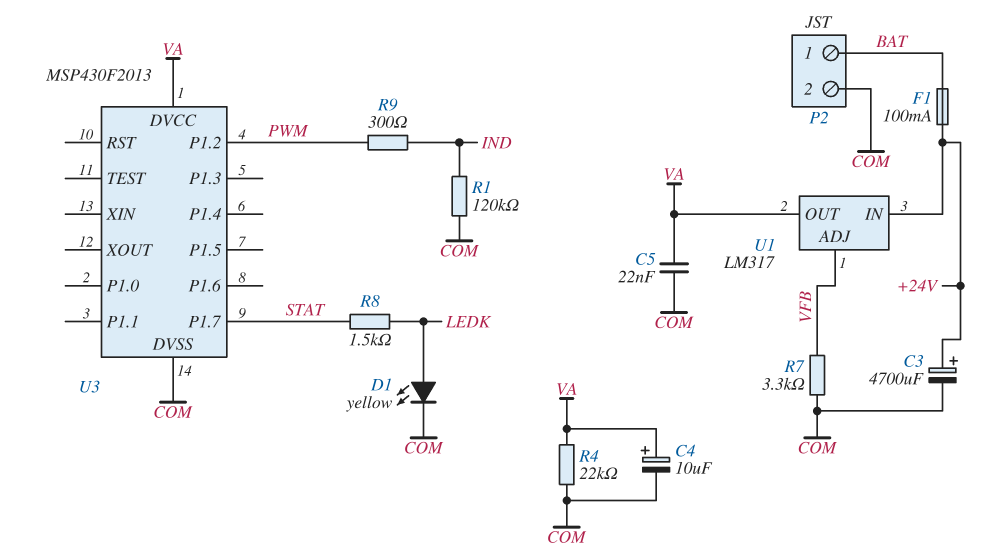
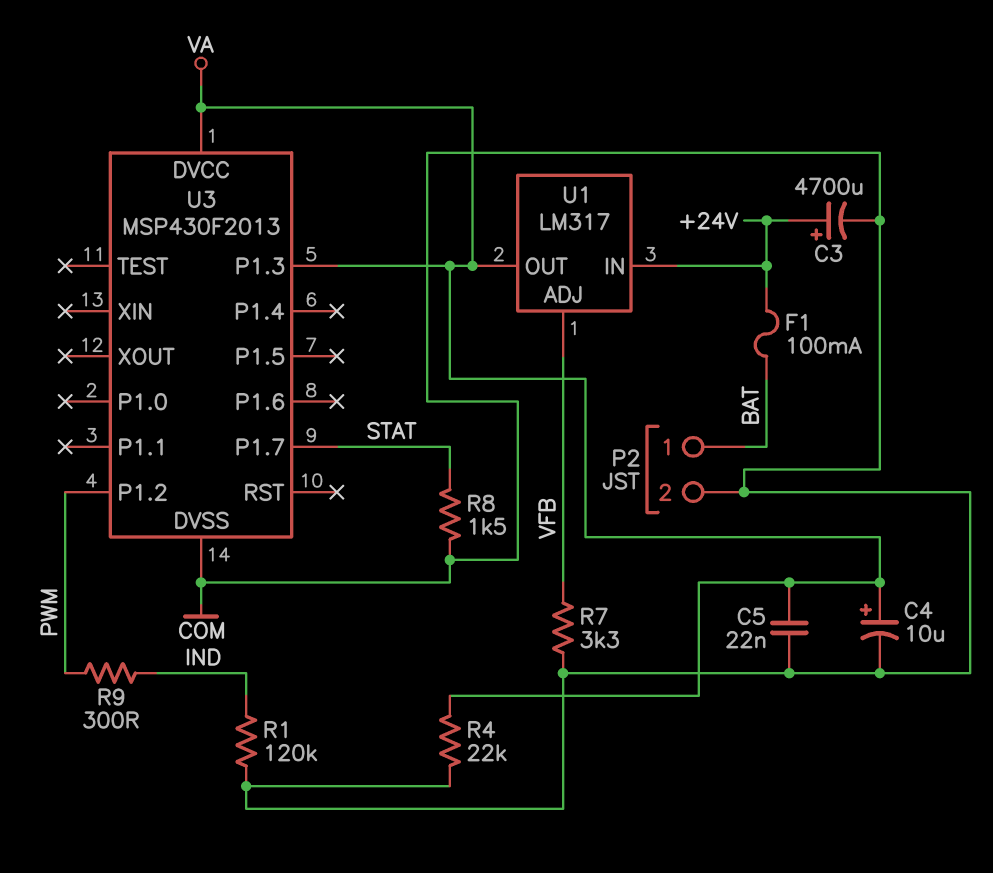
D1: LED yellow (A LEDK, K COM) -> none
R8: 1.5k (LEDK, STAT) -> 1.5k (COM, STAT)
U3 pin P1.3: none -> VA

